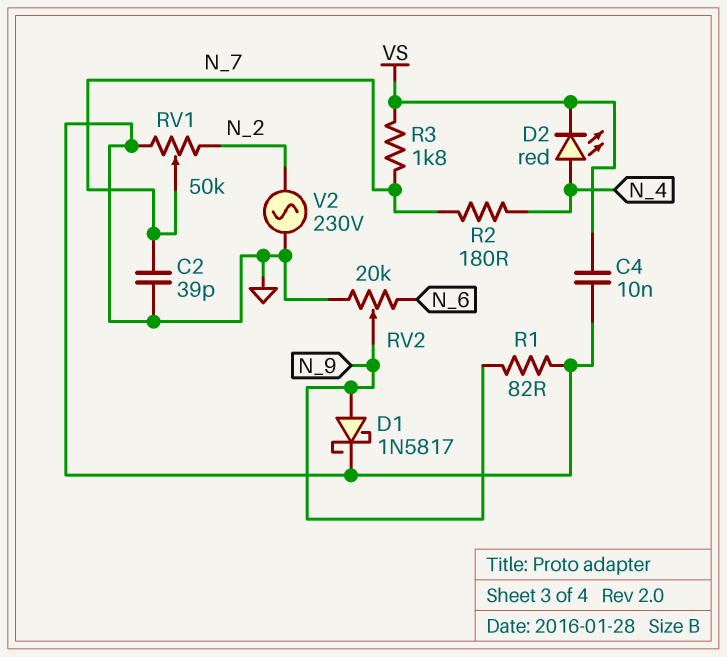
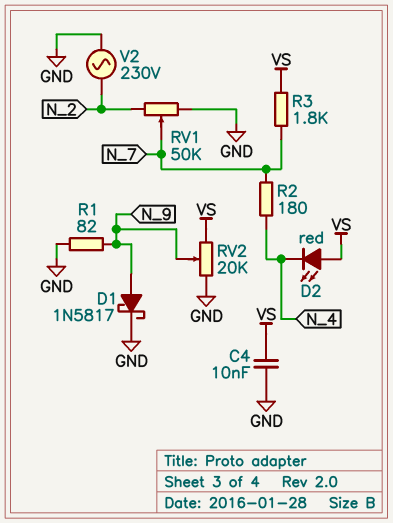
C2: 39pF (GND, N_7) -> none
D2: LED red (A N_4, K VS) -> LED red (A VS, K N_4)
RV2: 20k (GND, N_6, wiper N_9) -> 20k (GND, VS, wiper N_9)

